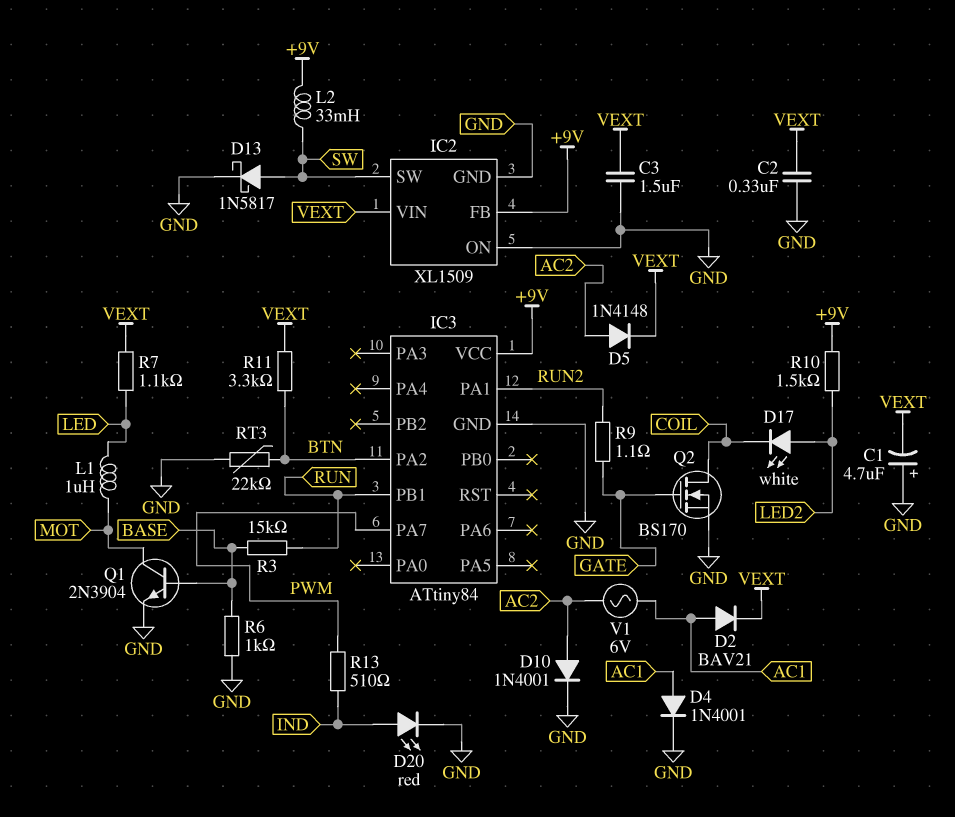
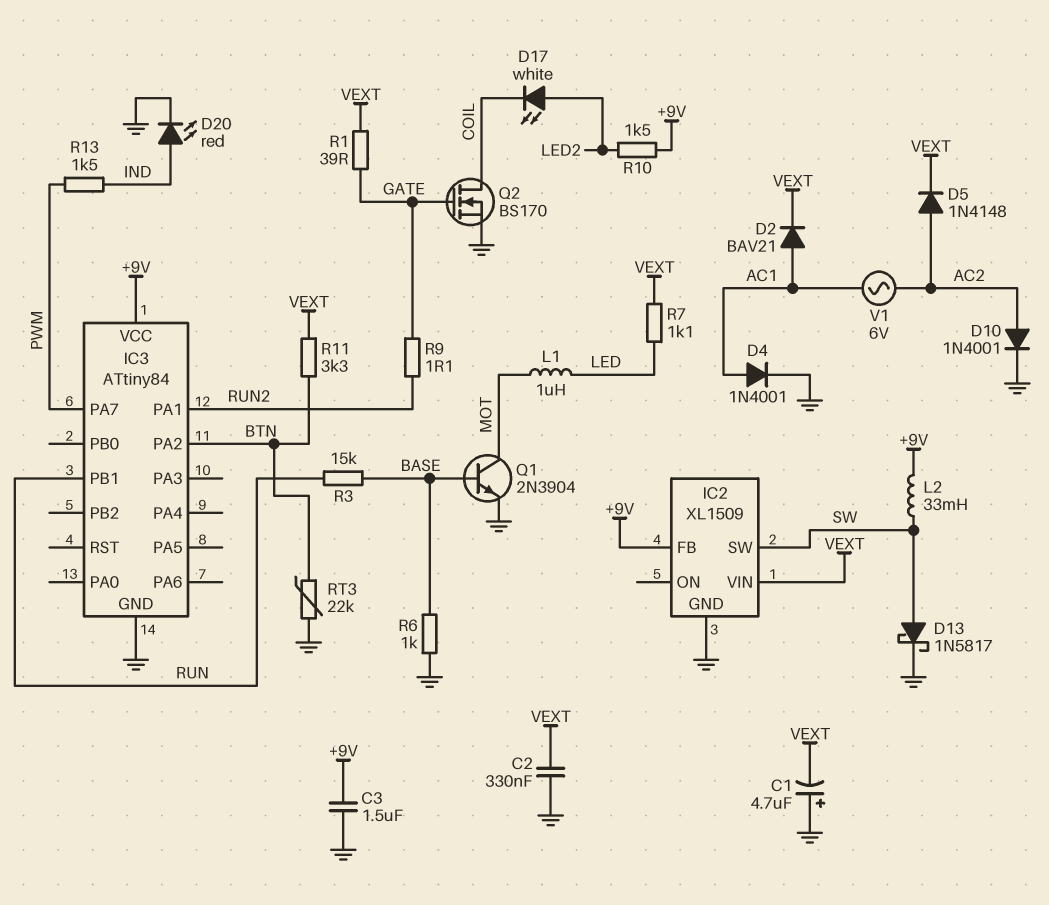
C3: 1.5uF (GND, VEXT) -> 1.5uF (+9V, GND)
IC2 pin ON: GND -> none
R1: none -> 39 (GATE, VEXT)
R13: 510 (IND, PWM) -> 1.5k (IND, PWM)

